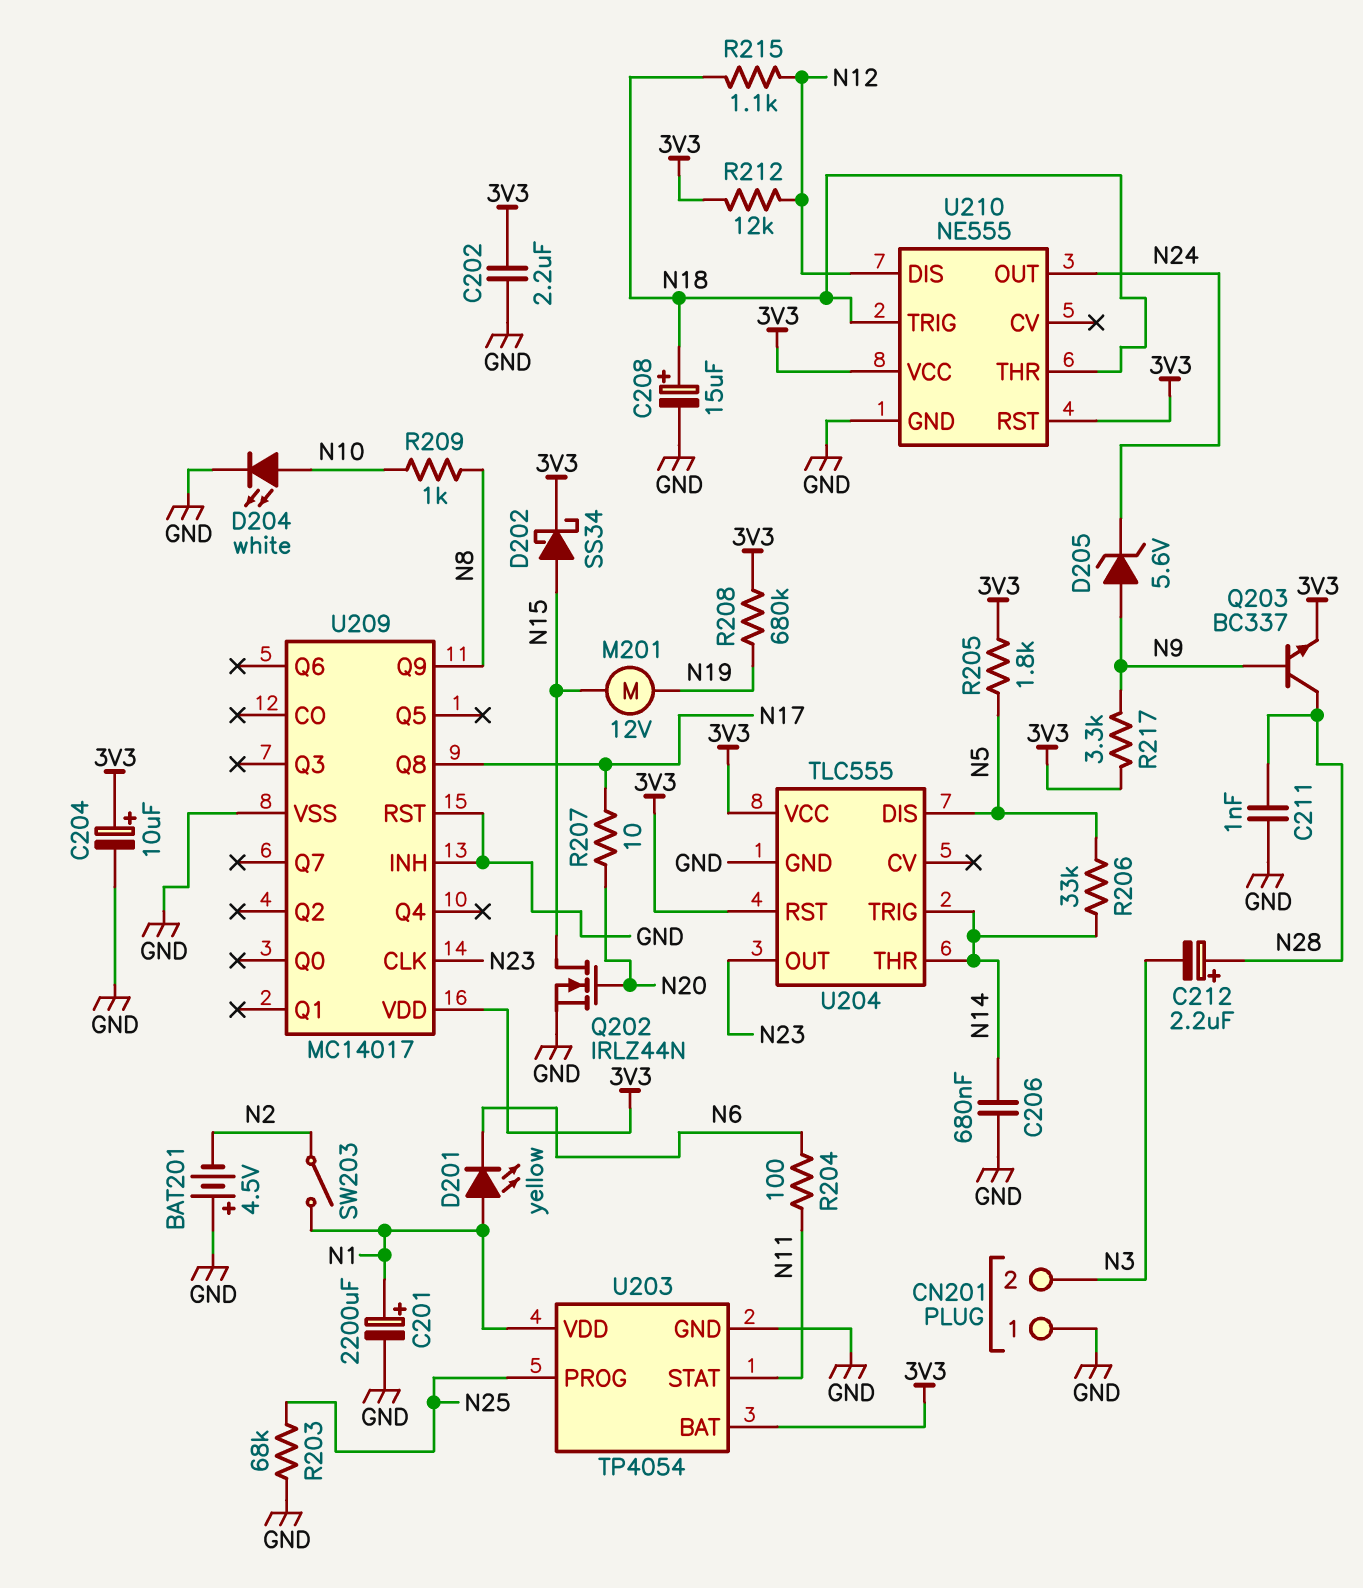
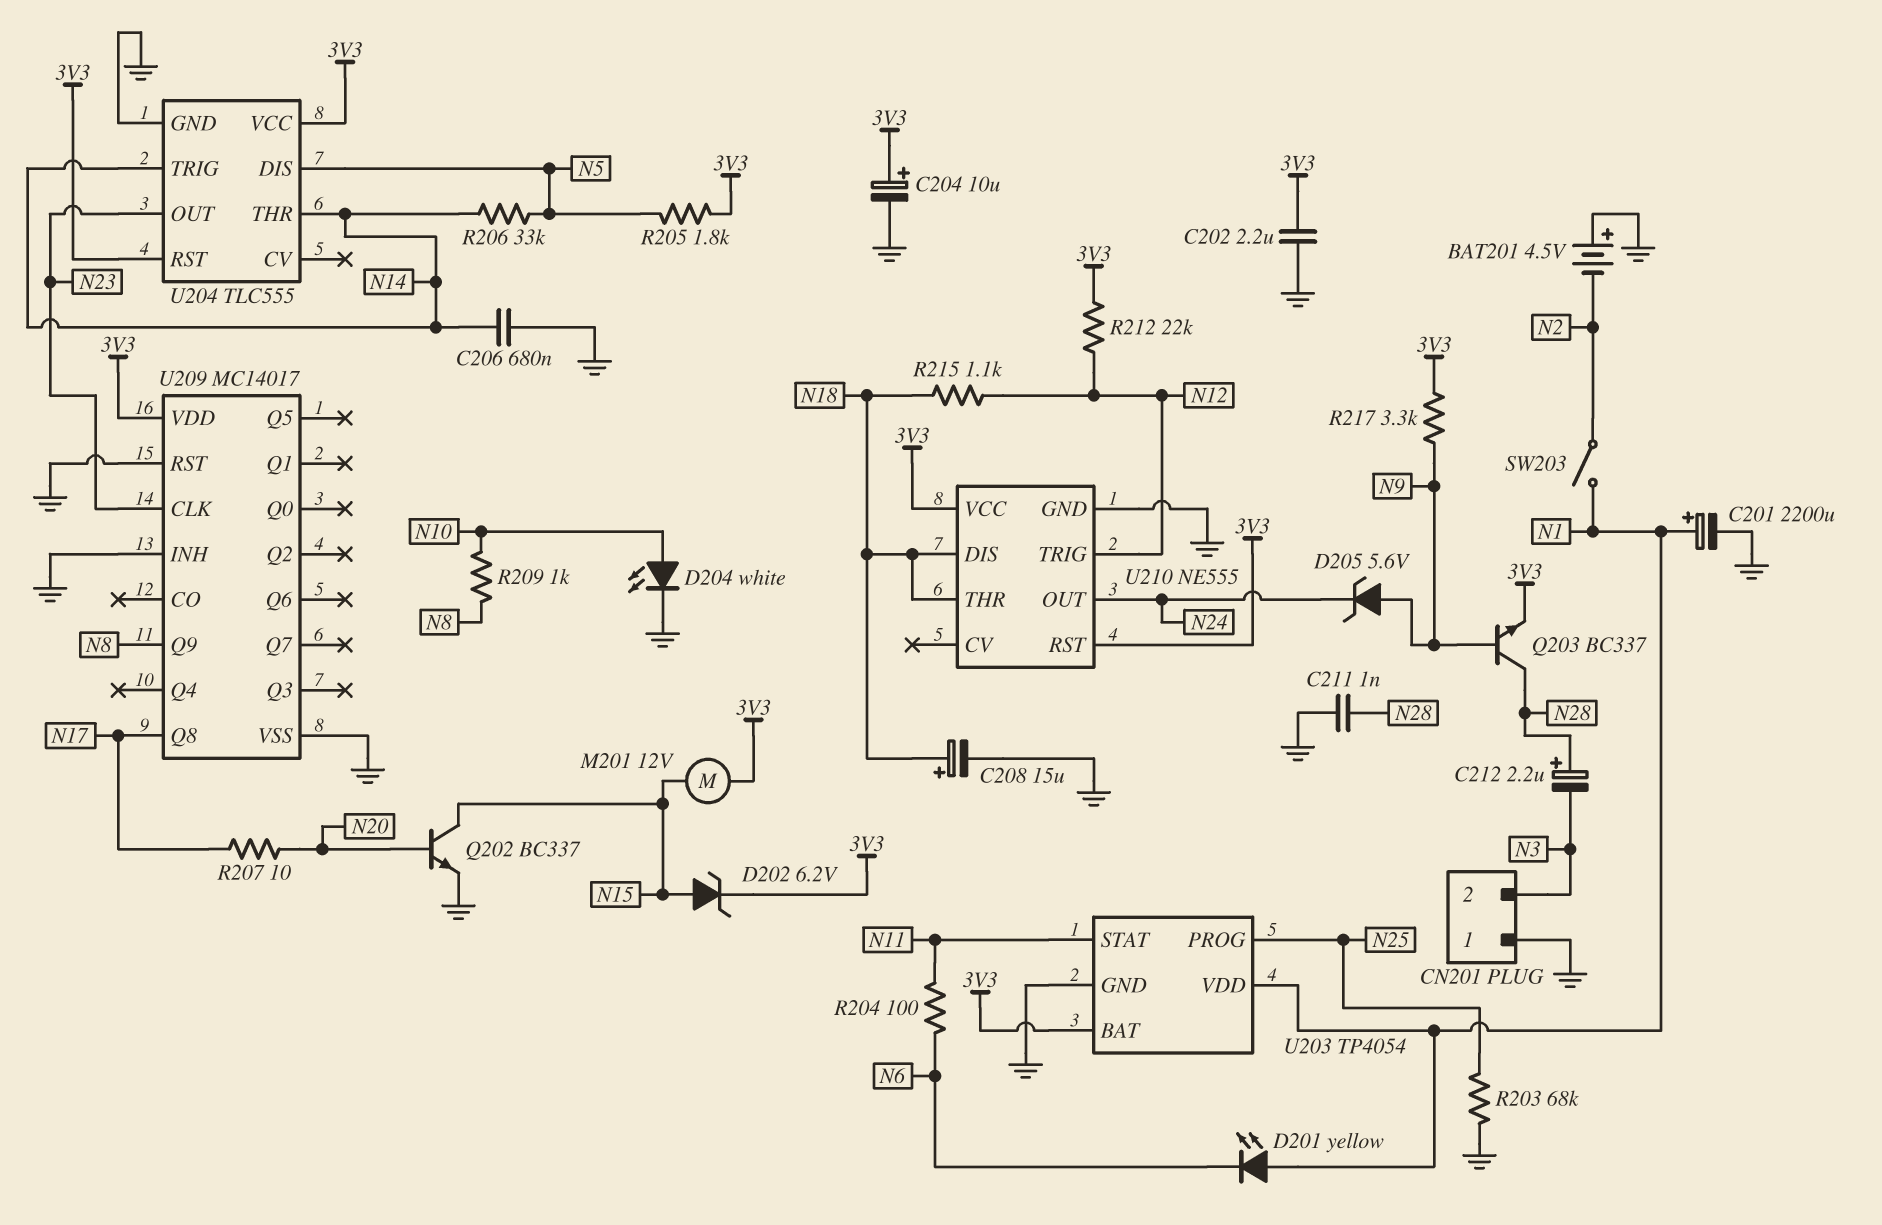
D202: schottky SS34 (A N15, K 3V3) -> zener 6.2V (A N15, K 3V3)
M201: motor 12V (N15, N19) -> motor 12V (3V3, N15)
Q202: NMOS IRLZ44N (G N20, D N15, S GND) -> NPN BC337 (B N20, C N15, E GND)
R208: 680k (3V3, N19) -> none
R212: 12k (3V3, N12) -> 22k (3V3, N12)
U210 pin DIS: N12 -> N18
U210 pin TRIG: N18 -> N12

